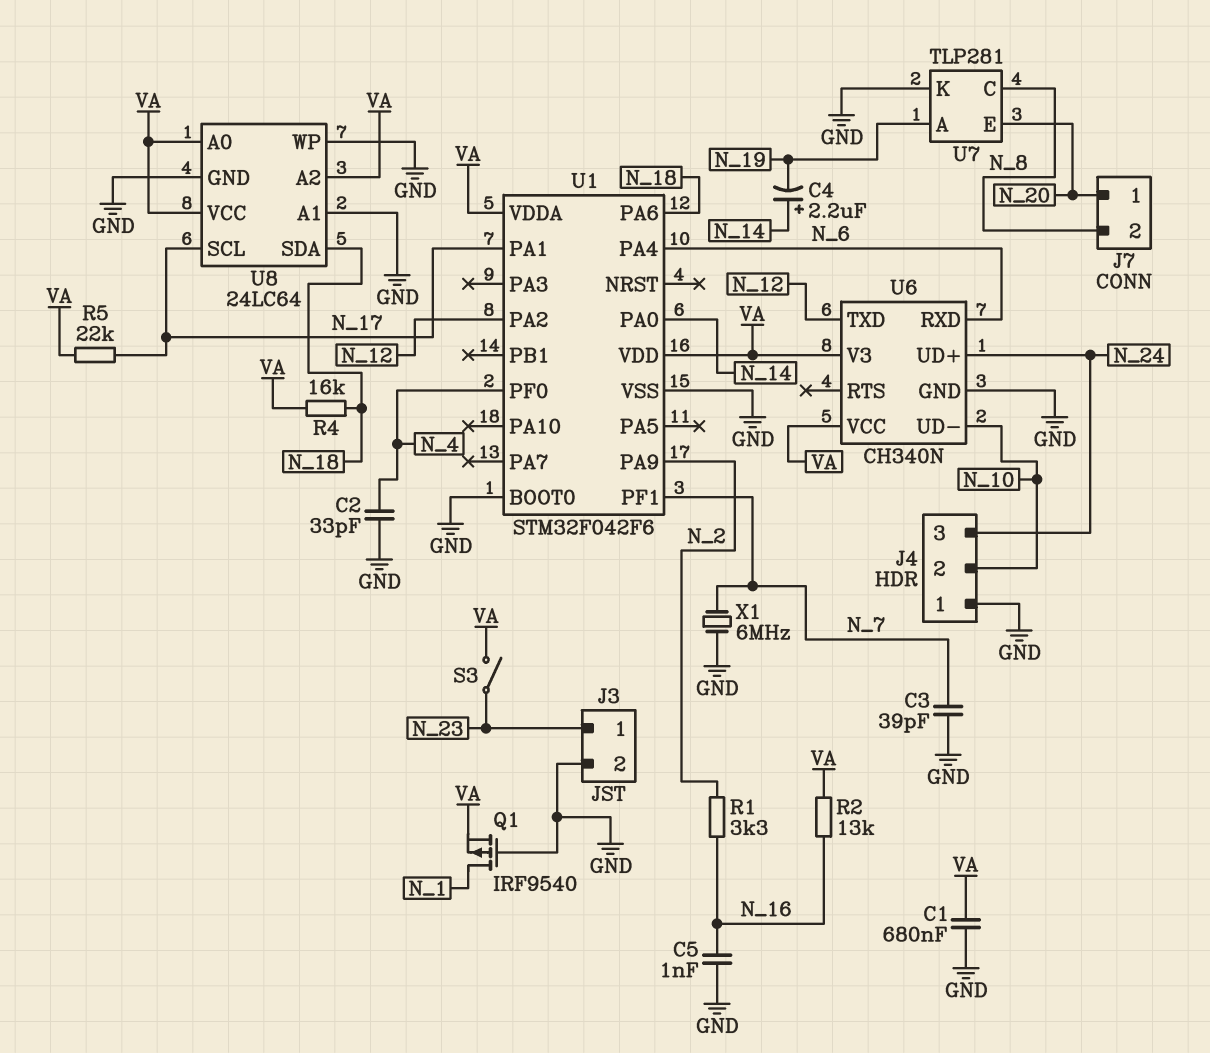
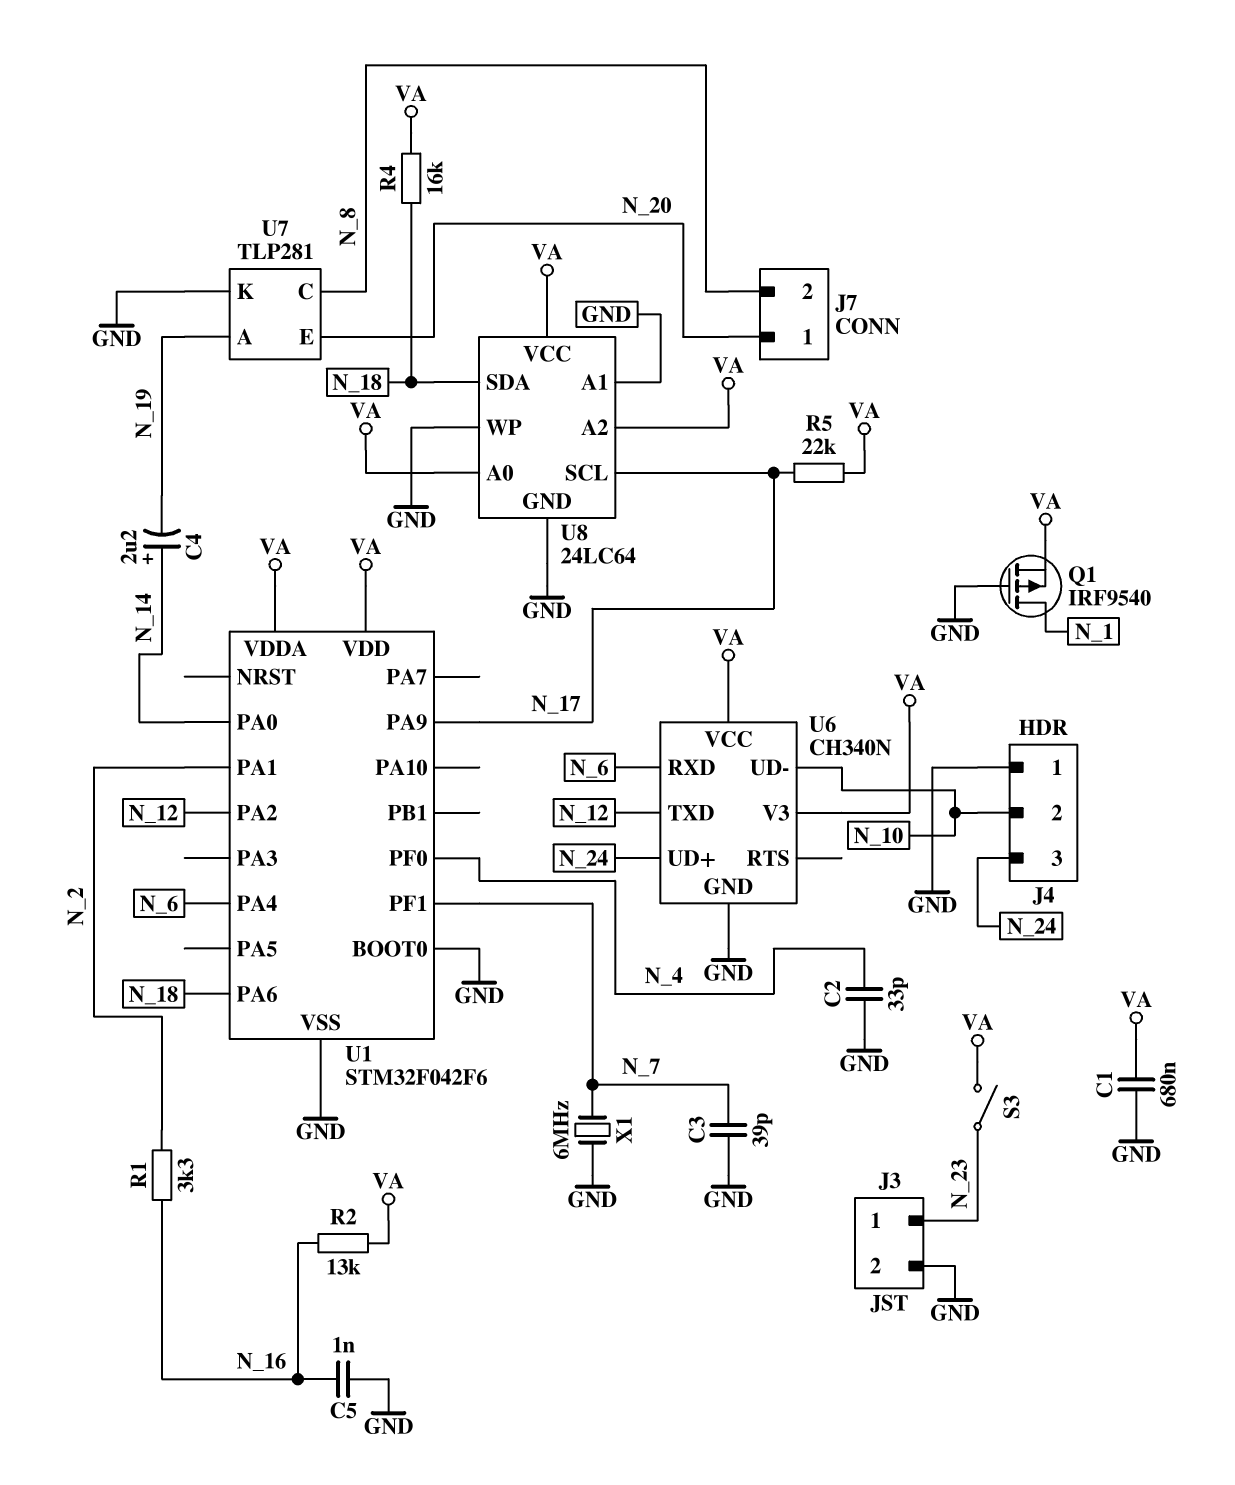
U1 pin PA1: N_17 -> N_2
U1 pin PA9: N_2 -> N_17

